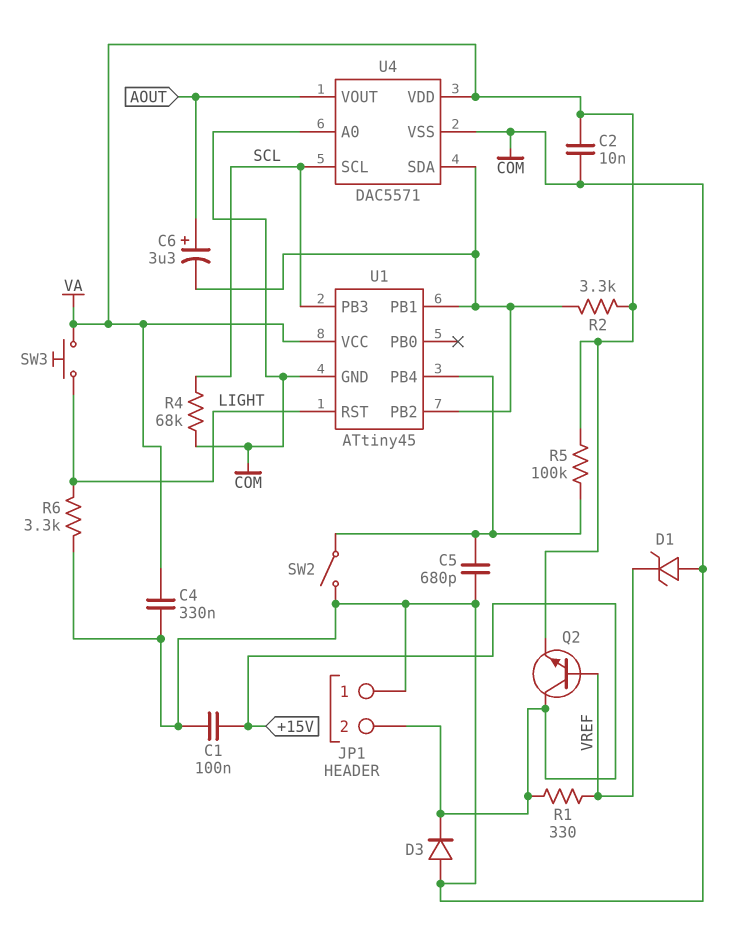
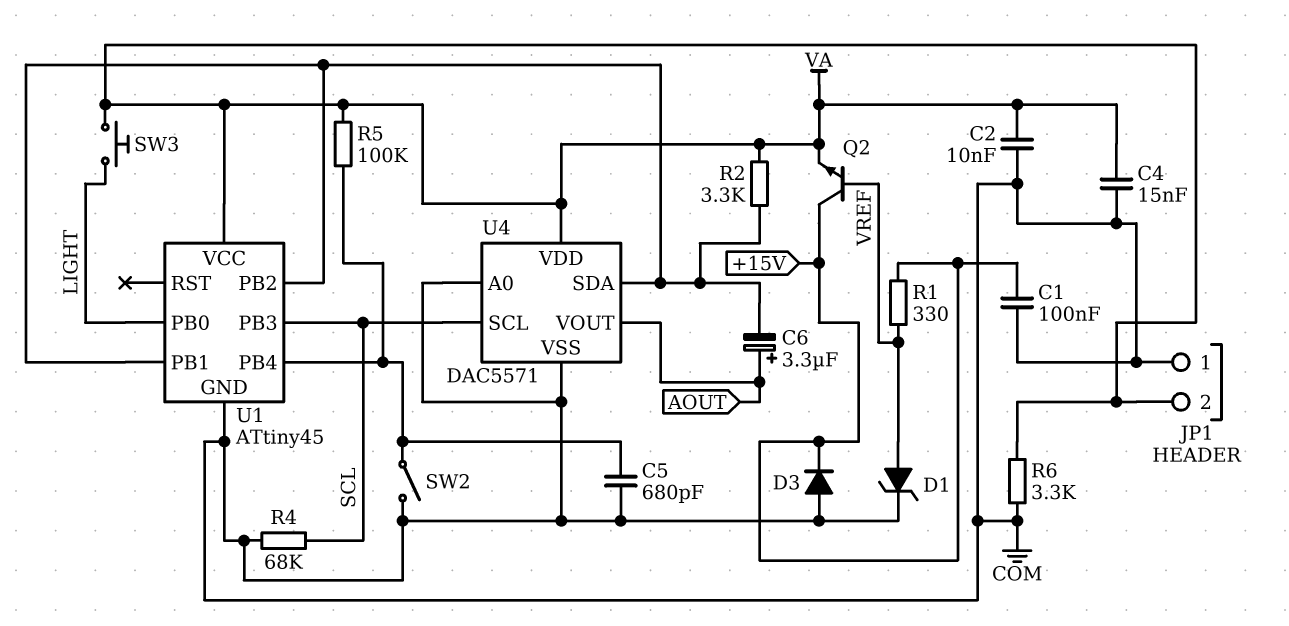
C4: 330nF (COM, VA) -> 15nF (COM, VA)
D1: zener (A COM, K VREF) -> zener (A VREF, K COM)
JP1 pin 2: +15V -> VA
R6: 3.3k (COM, LIGHT) -> 3.3k (COM, VA)
U1 pin PB0: none -> LIGHT
U1 pin RST: LIGHT -> none

